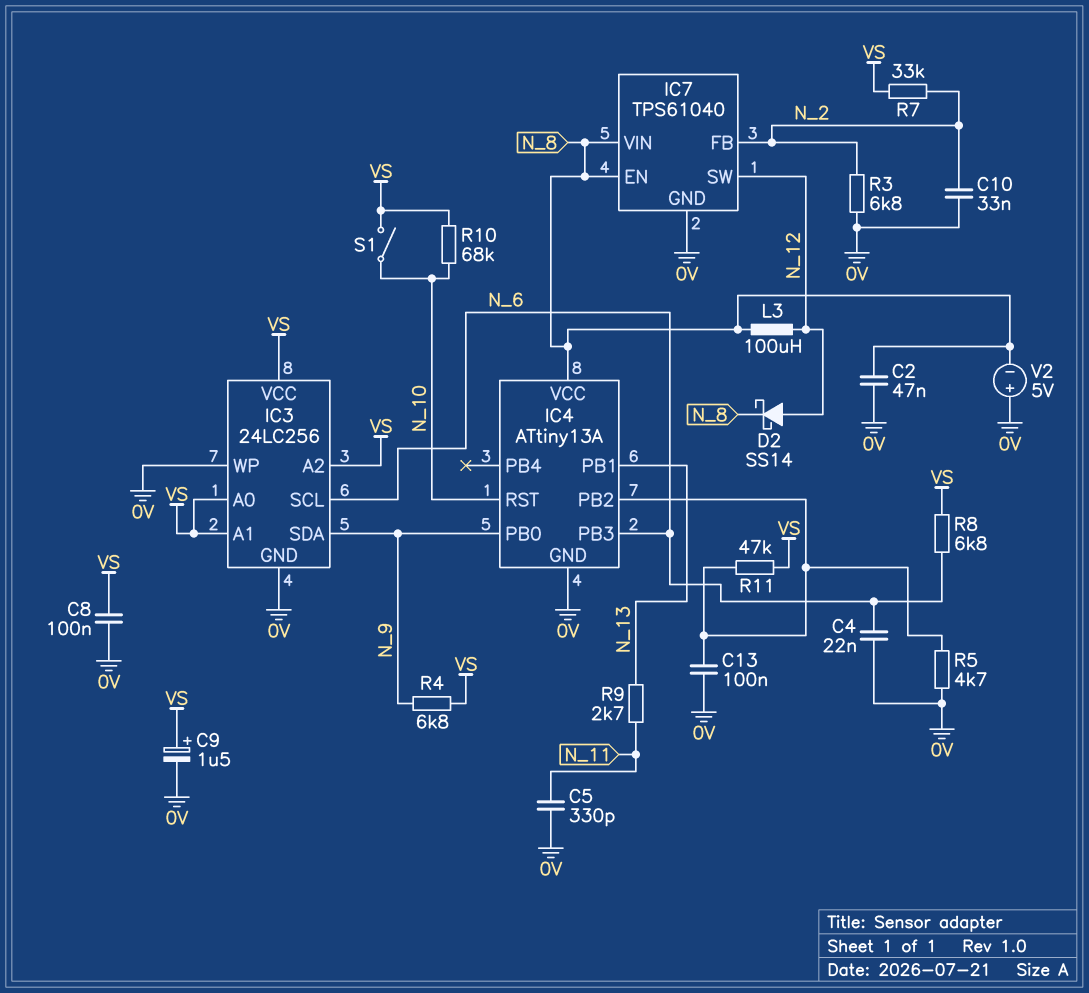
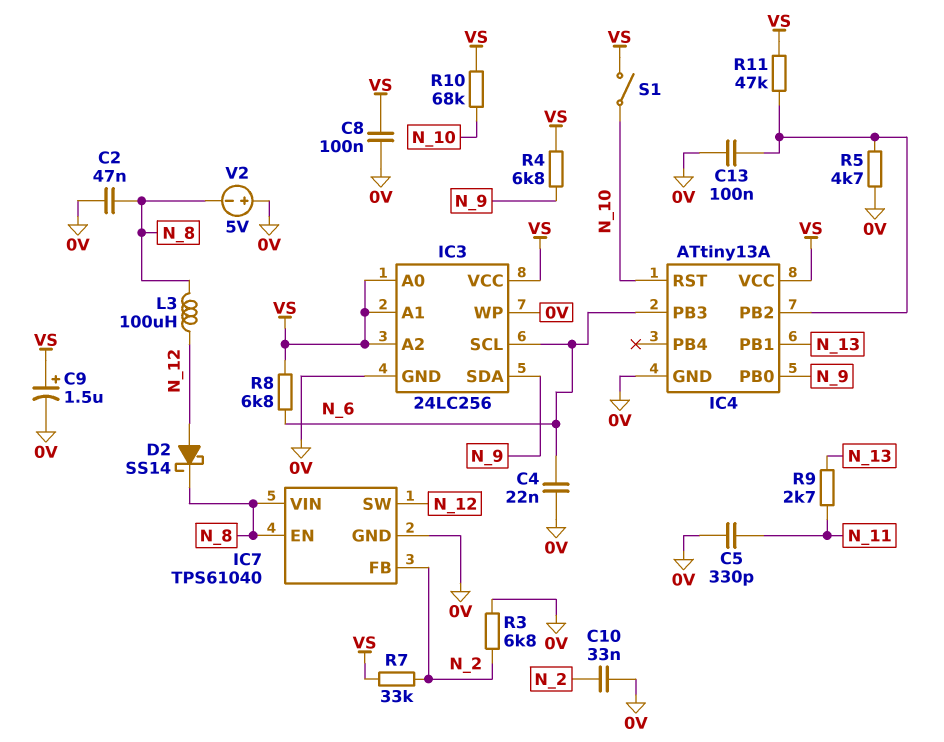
IC4 pin VCC: N_8 -> VS

